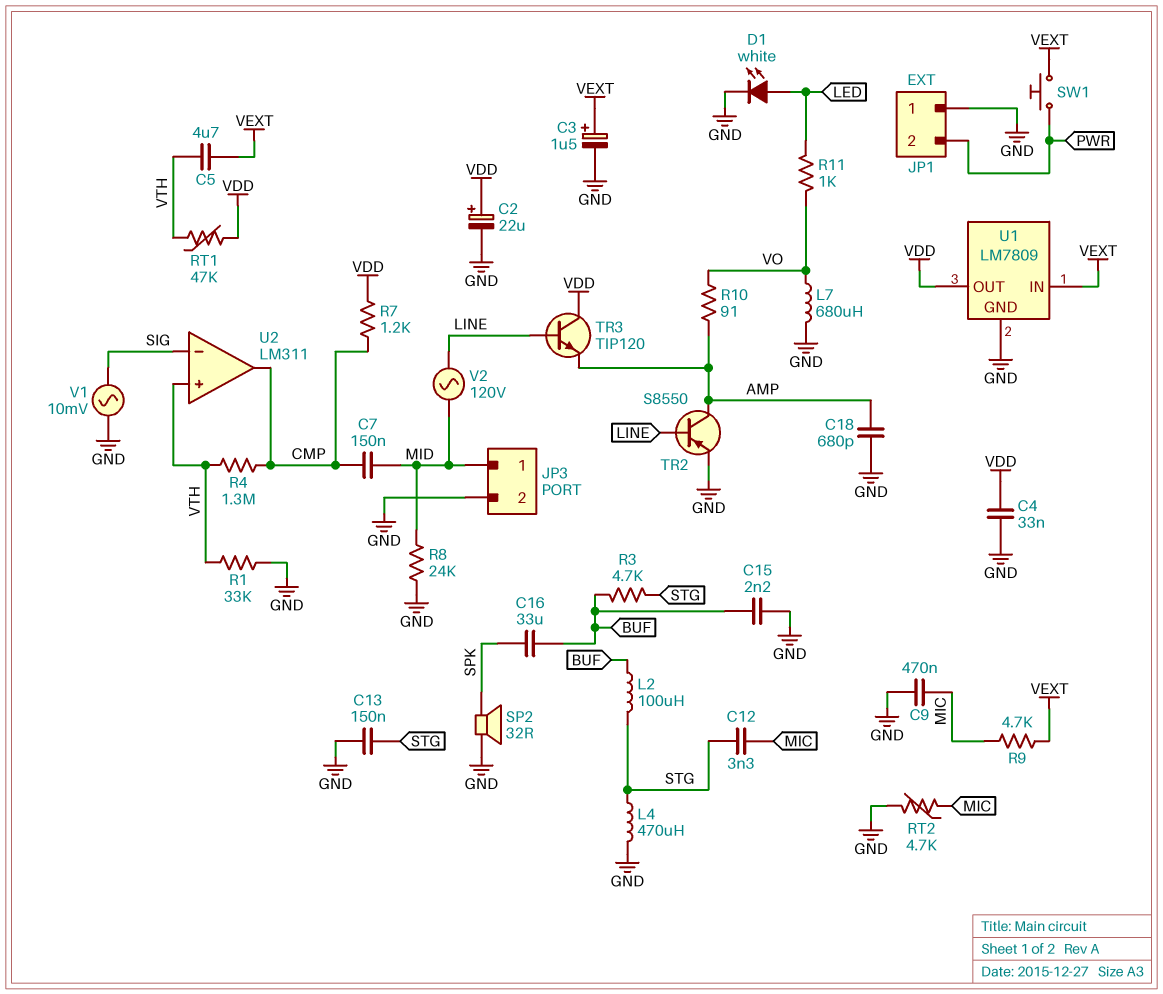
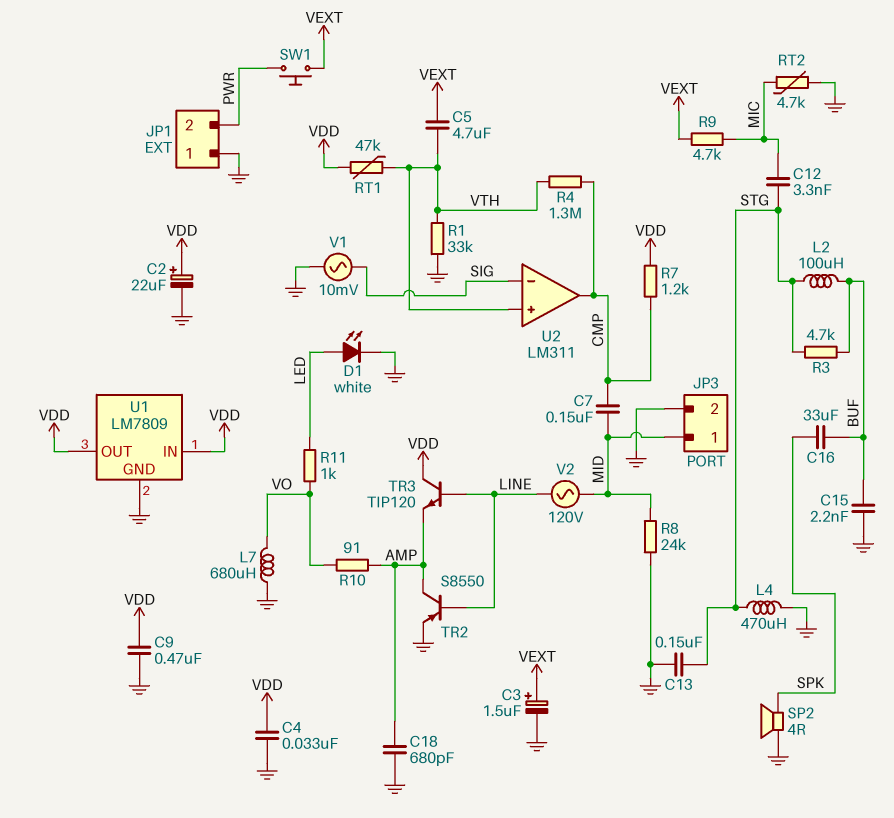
C9: 470nF (GND, MIC) -> 470nF (GND, VDD)
SP2: speaker 32R (GND, SPK) -> speaker 4R (GND, SPK)
U1 pin IN: VEXT -> VDD

